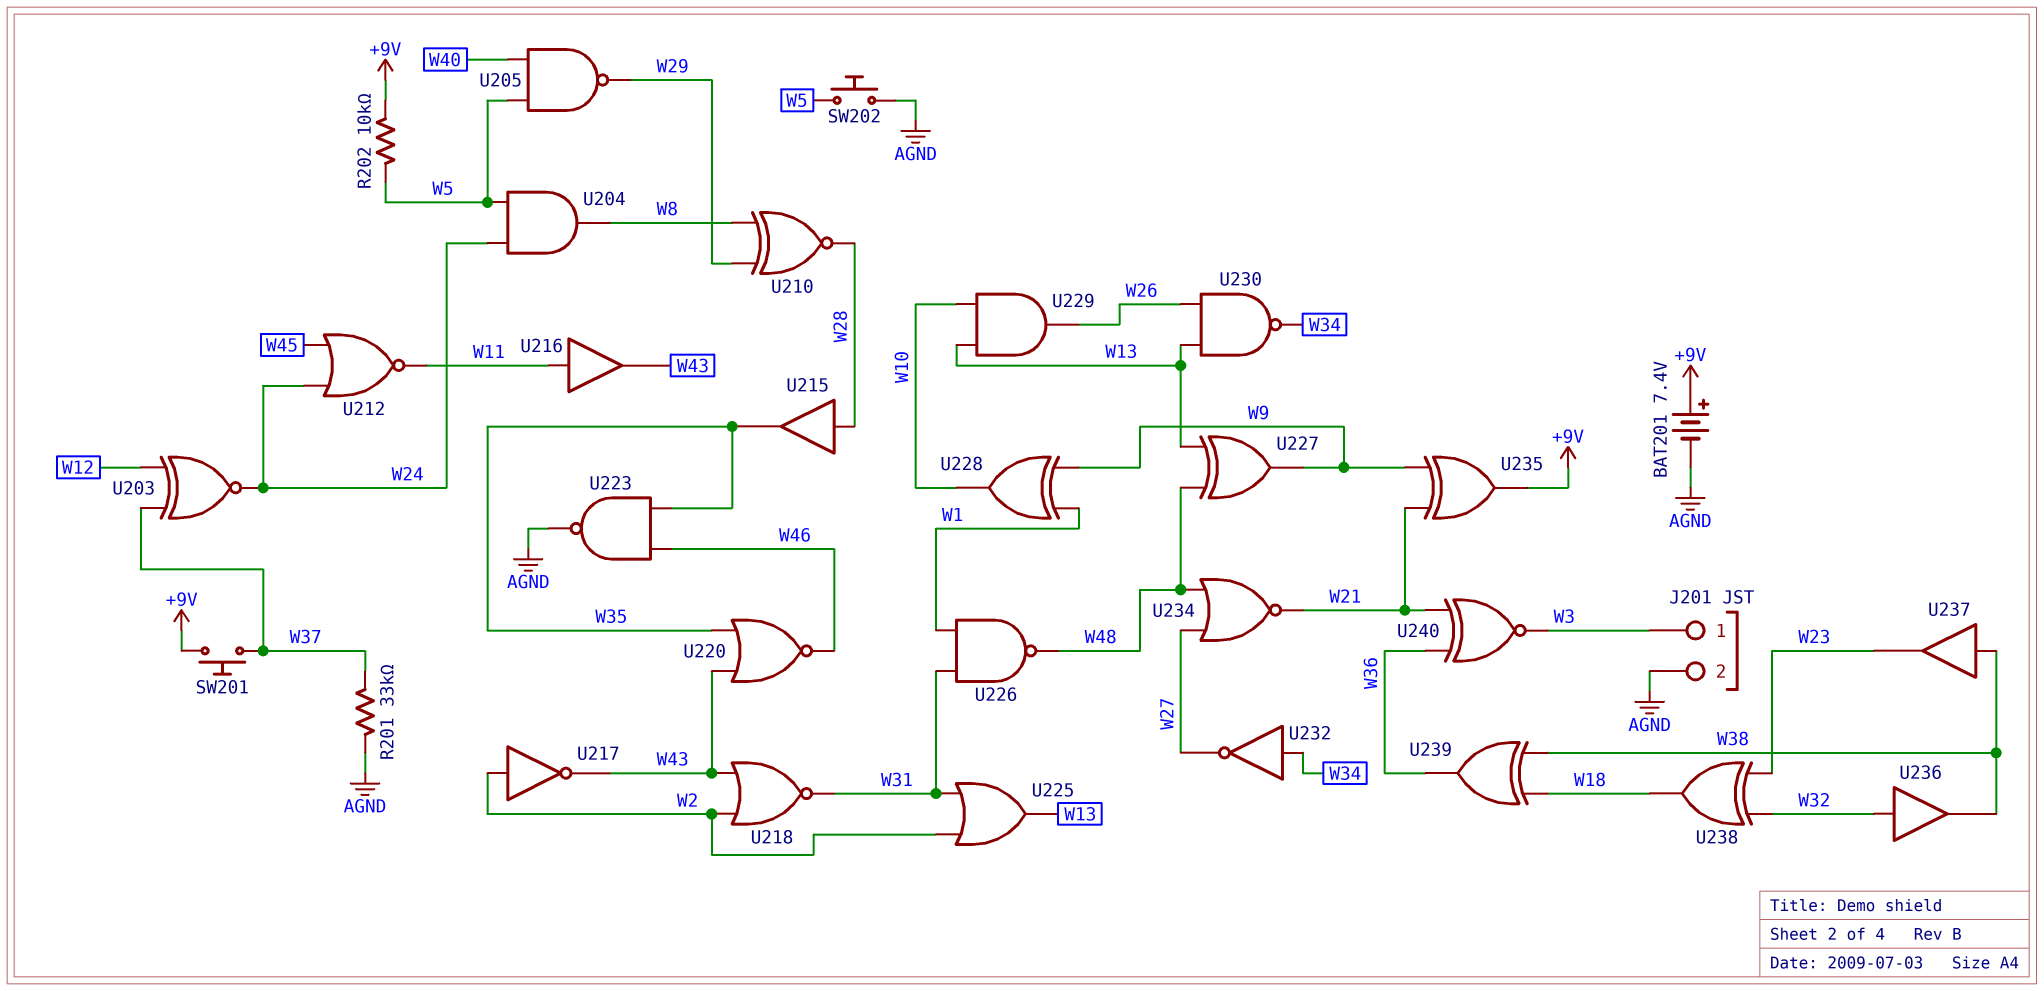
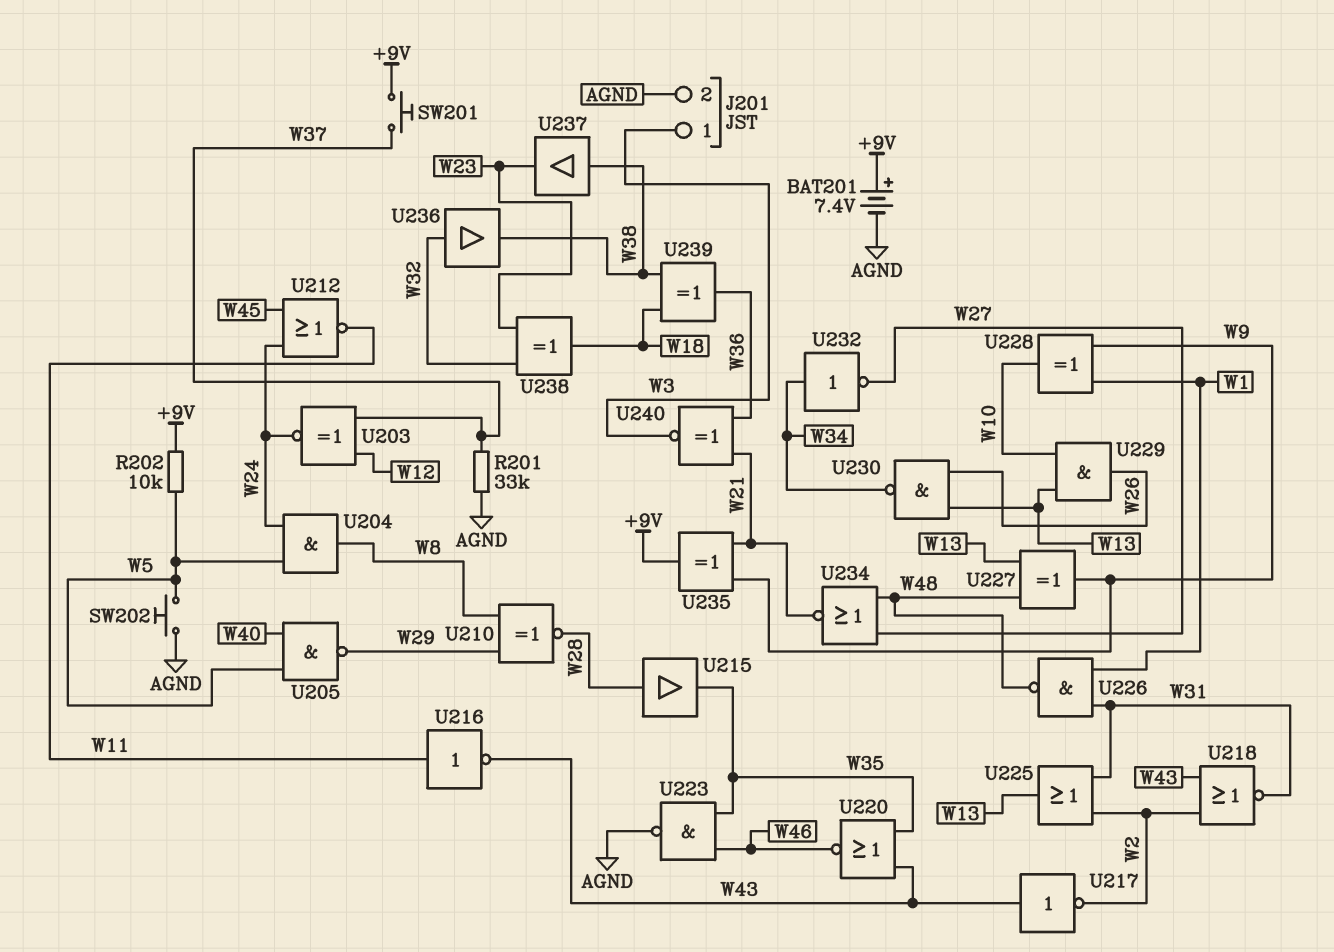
U216: buffer (in W11, out W43) -> NOT (in W11, out W43)
U217: NOT (in W2, out W43) -> NOT (in W43, out W2)

